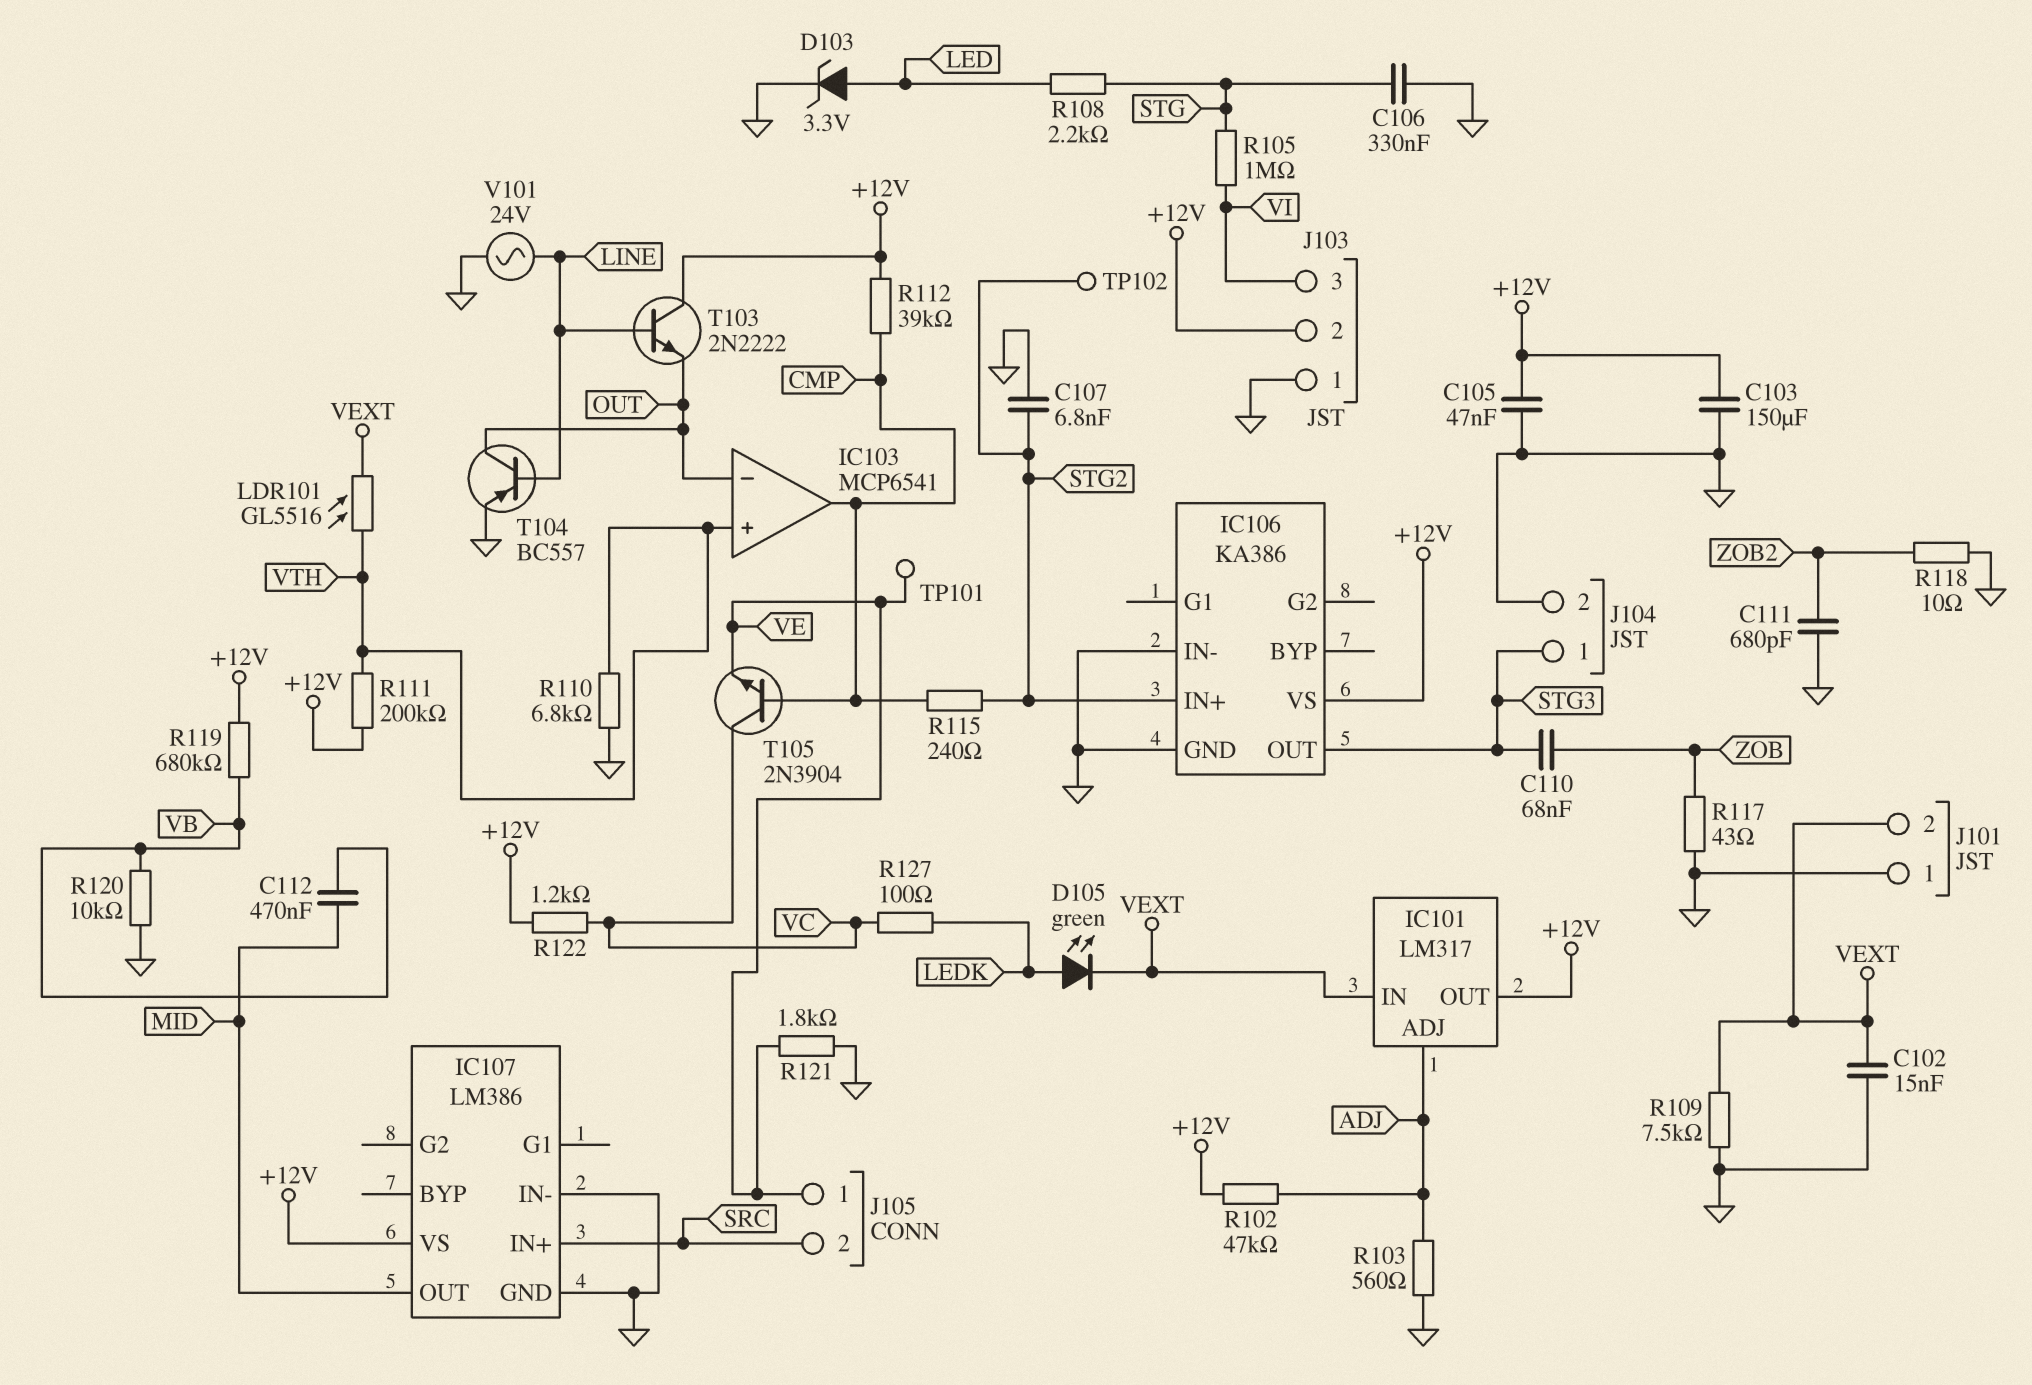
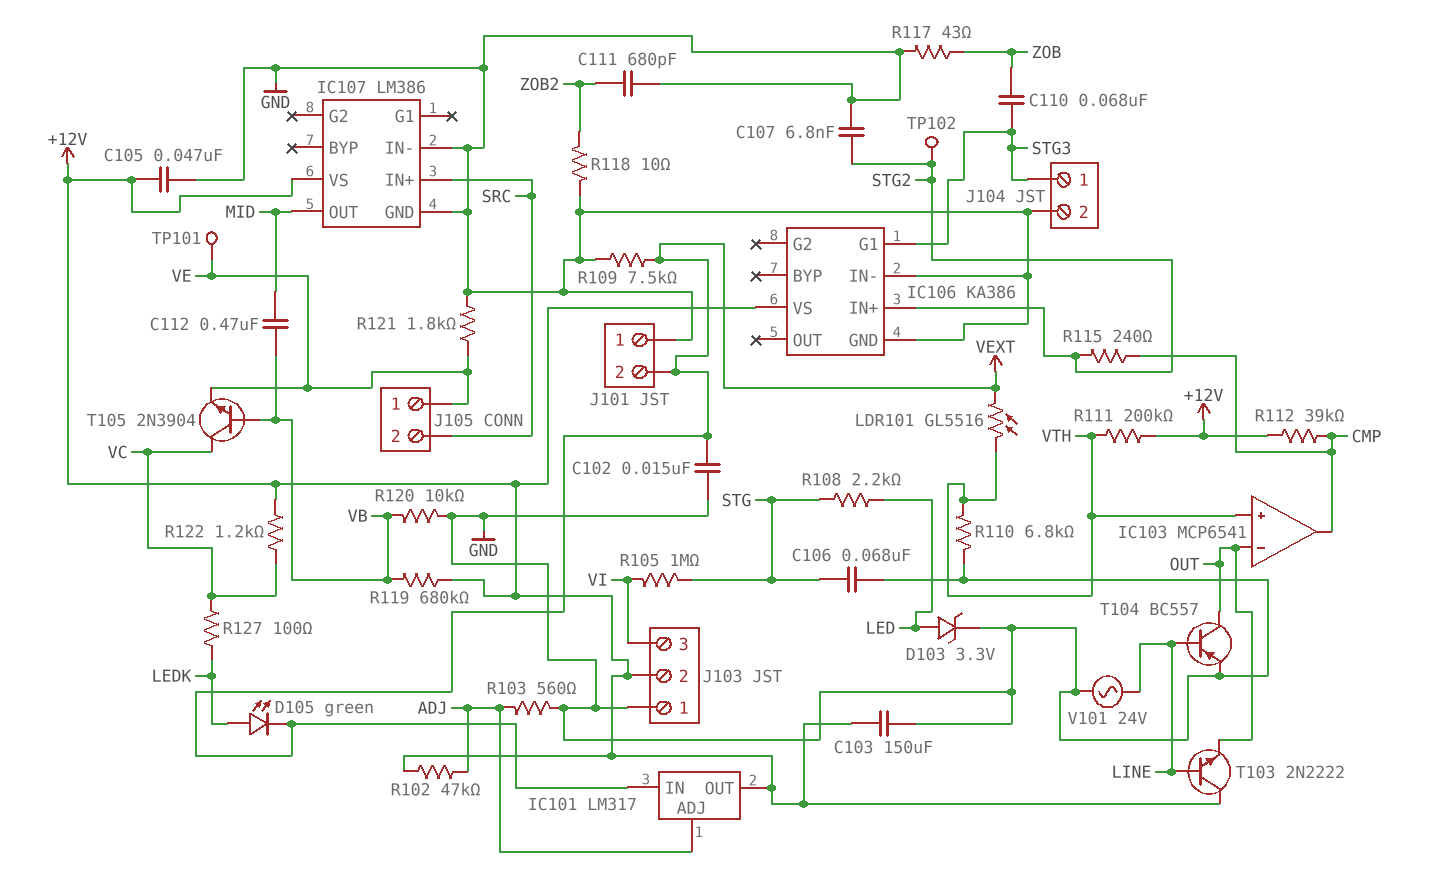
C106: 330nF (GND, STG) -> 68nF (GND, STG)
IC106 pin G1: none -> STG3
IC106 pin OUT: STG3 -> none
T105: NPN 2N3904 (B CMP, C VC, E VE) -> NPN 2N3904 (B VB, C VC, E VE)

